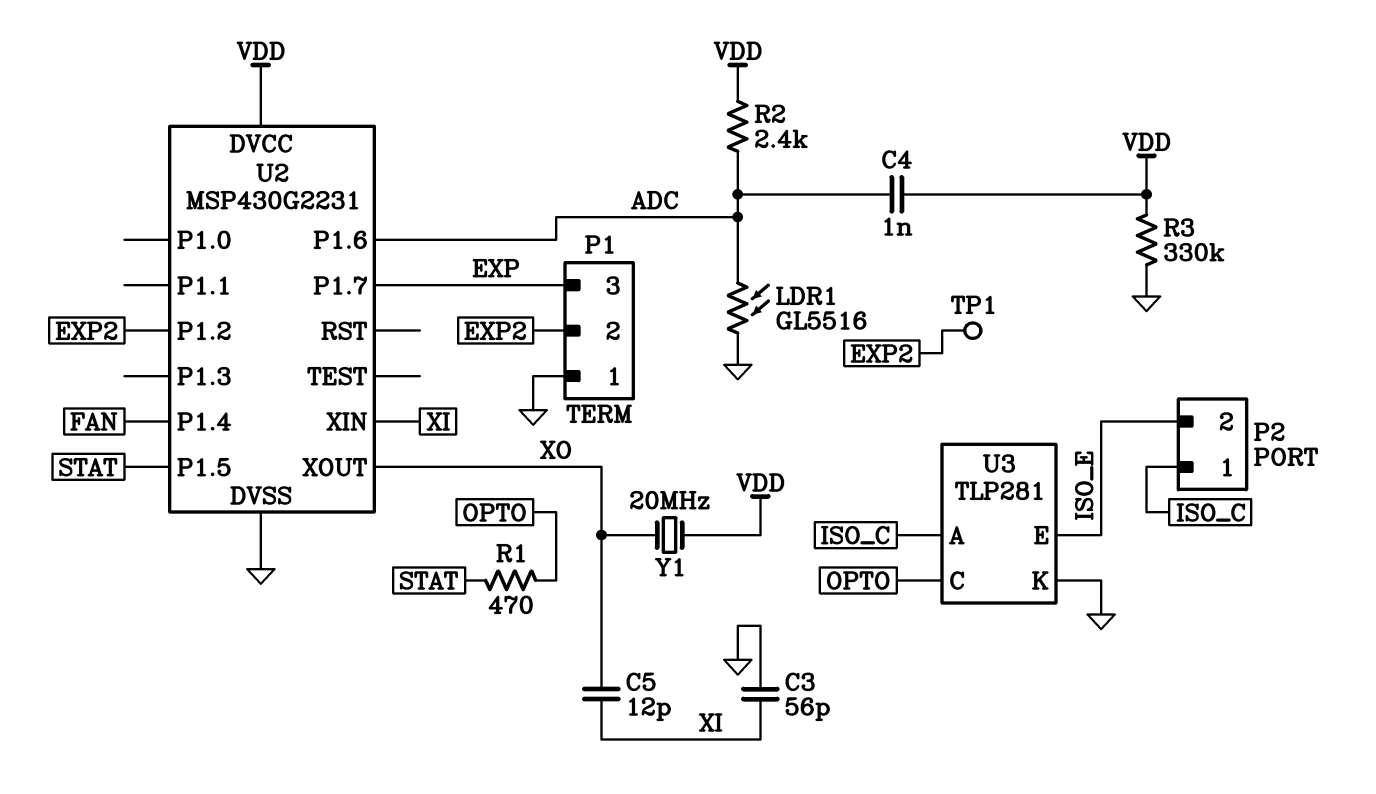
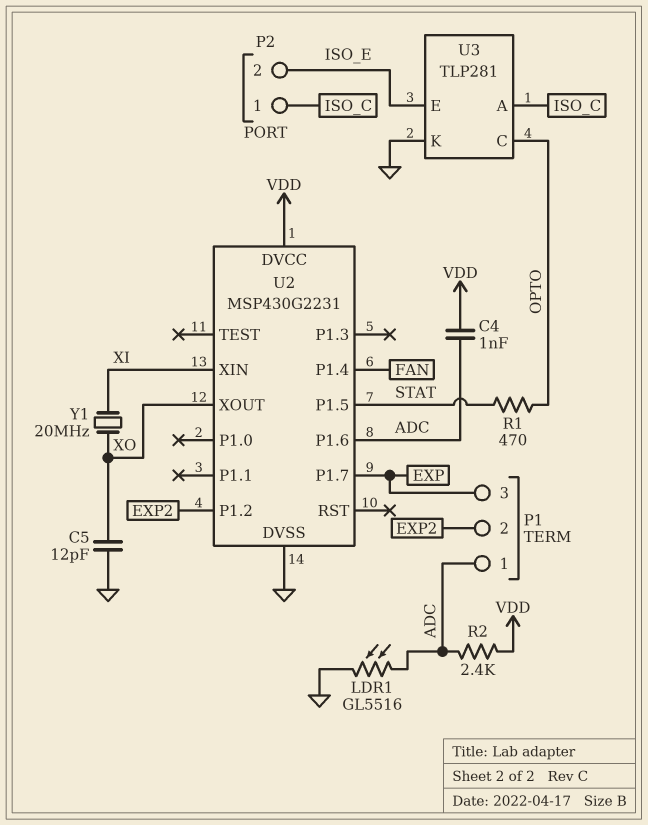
C3: 56pF (GND, XI) -> none
C5: 12pF (XI, XO) -> 12pF (GND, XO)
P1 pin 1: GND -> ADC
R3: 330k (GND, VDD) -> none
TP1: test point (EXP2) -> none
Y1: 20MHz (VDD, XO) -> 20MHz (XI, XO)

